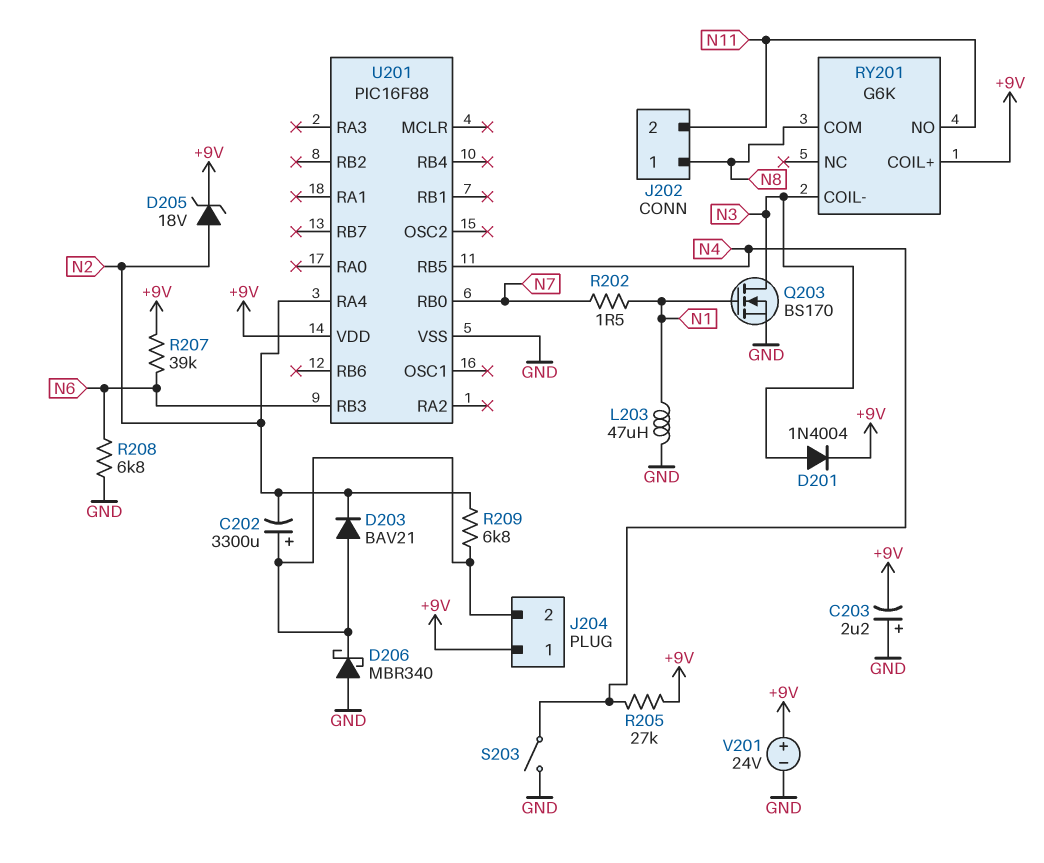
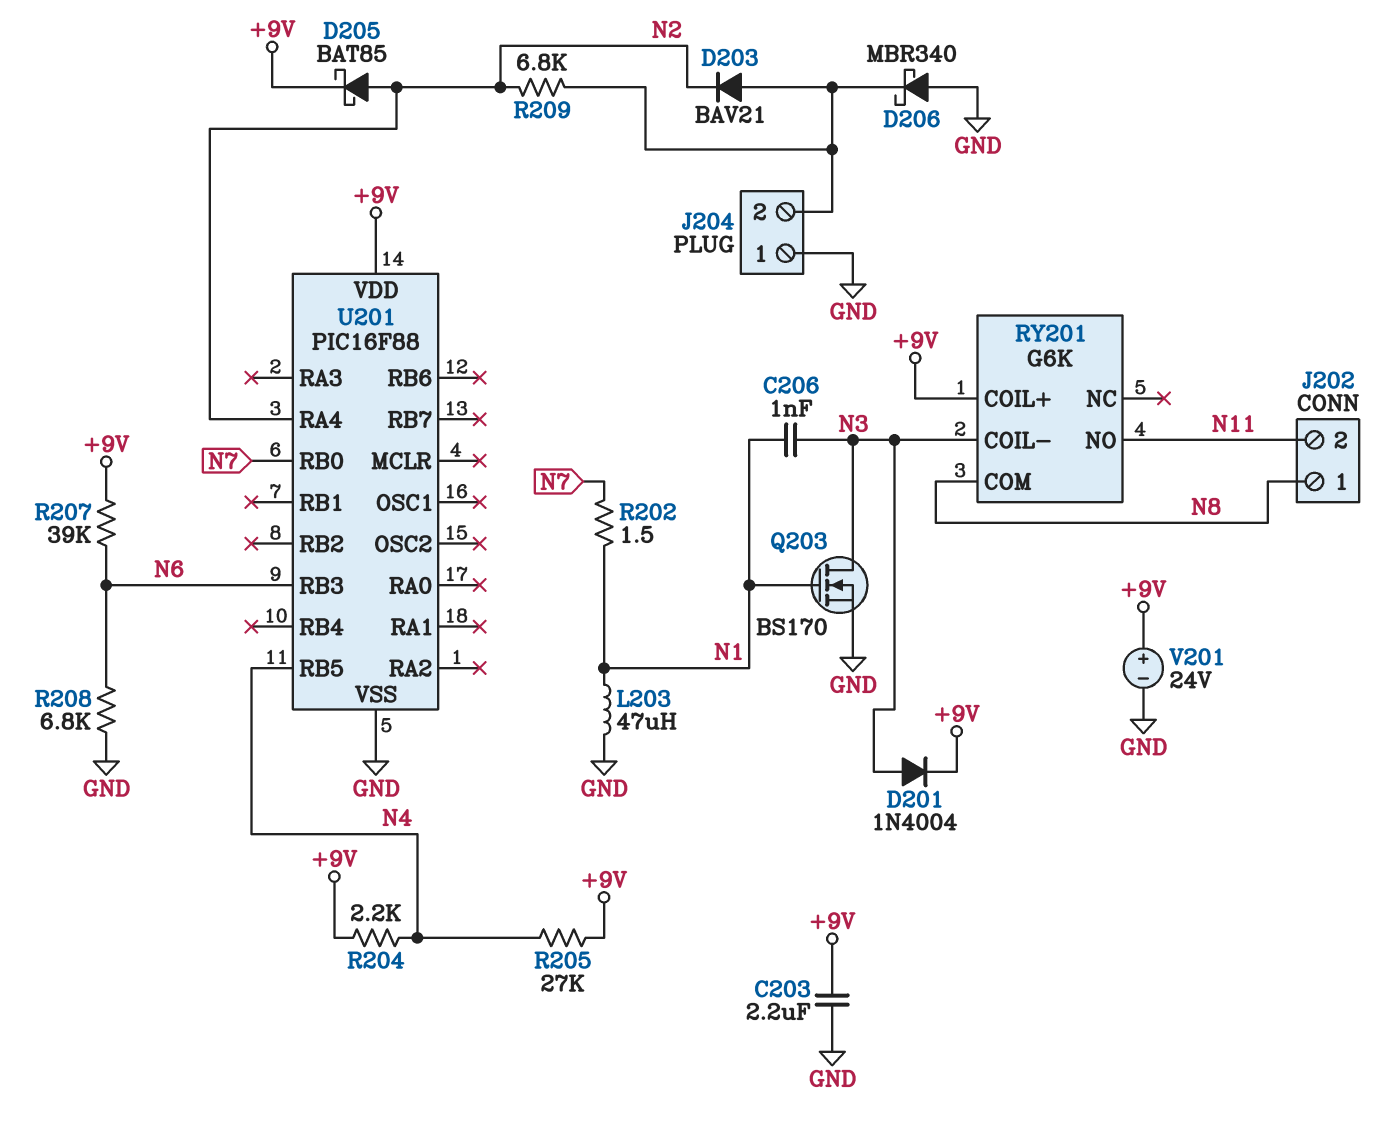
C202: 3300uF (plus J204/2, minus N2) -> none
C203: 2.2uF (plus GND, minus +9V) -> 2.2uF (+9V, GND)
C206: none -> 1nF (N1, N3)
D205: zener 18V (A N2, K +9V) -> schottky BAT85 (A N2, K +9V)
J204 pin 1: +9V -> GND
R204: none -> 2.2k (+9V, N4)
S203: switch (GND, N4) -> none

